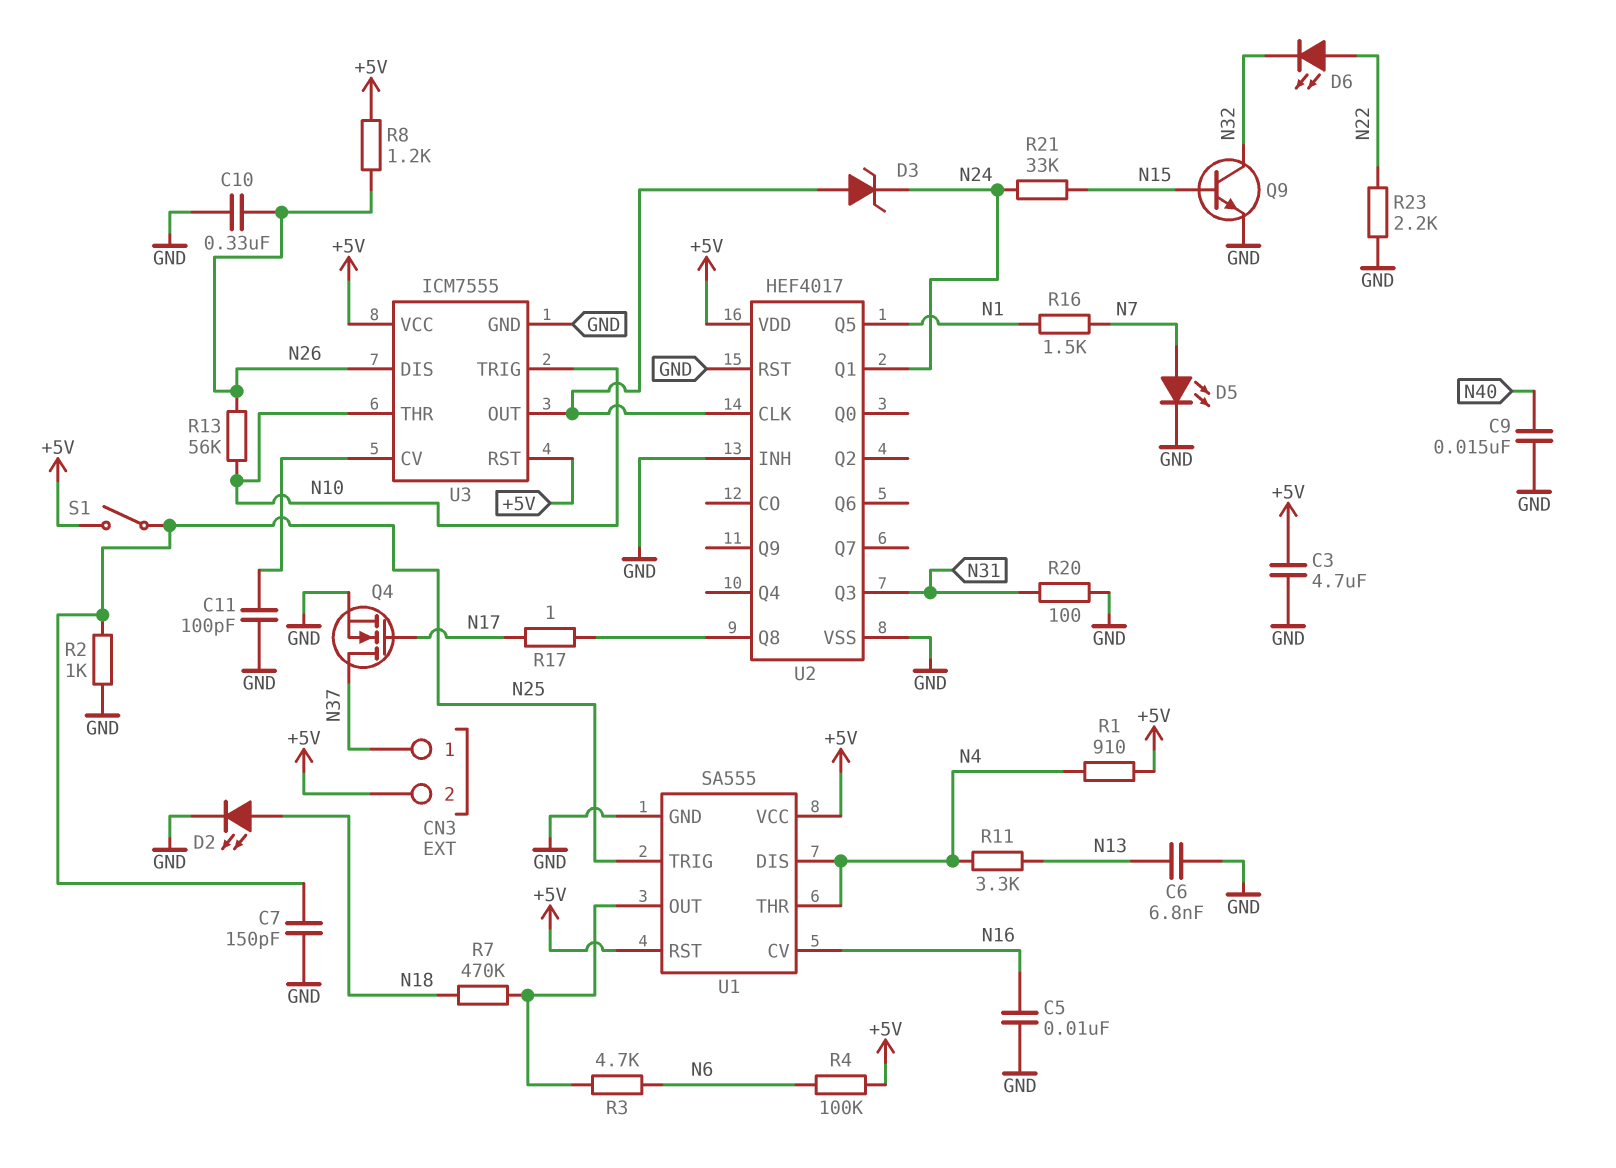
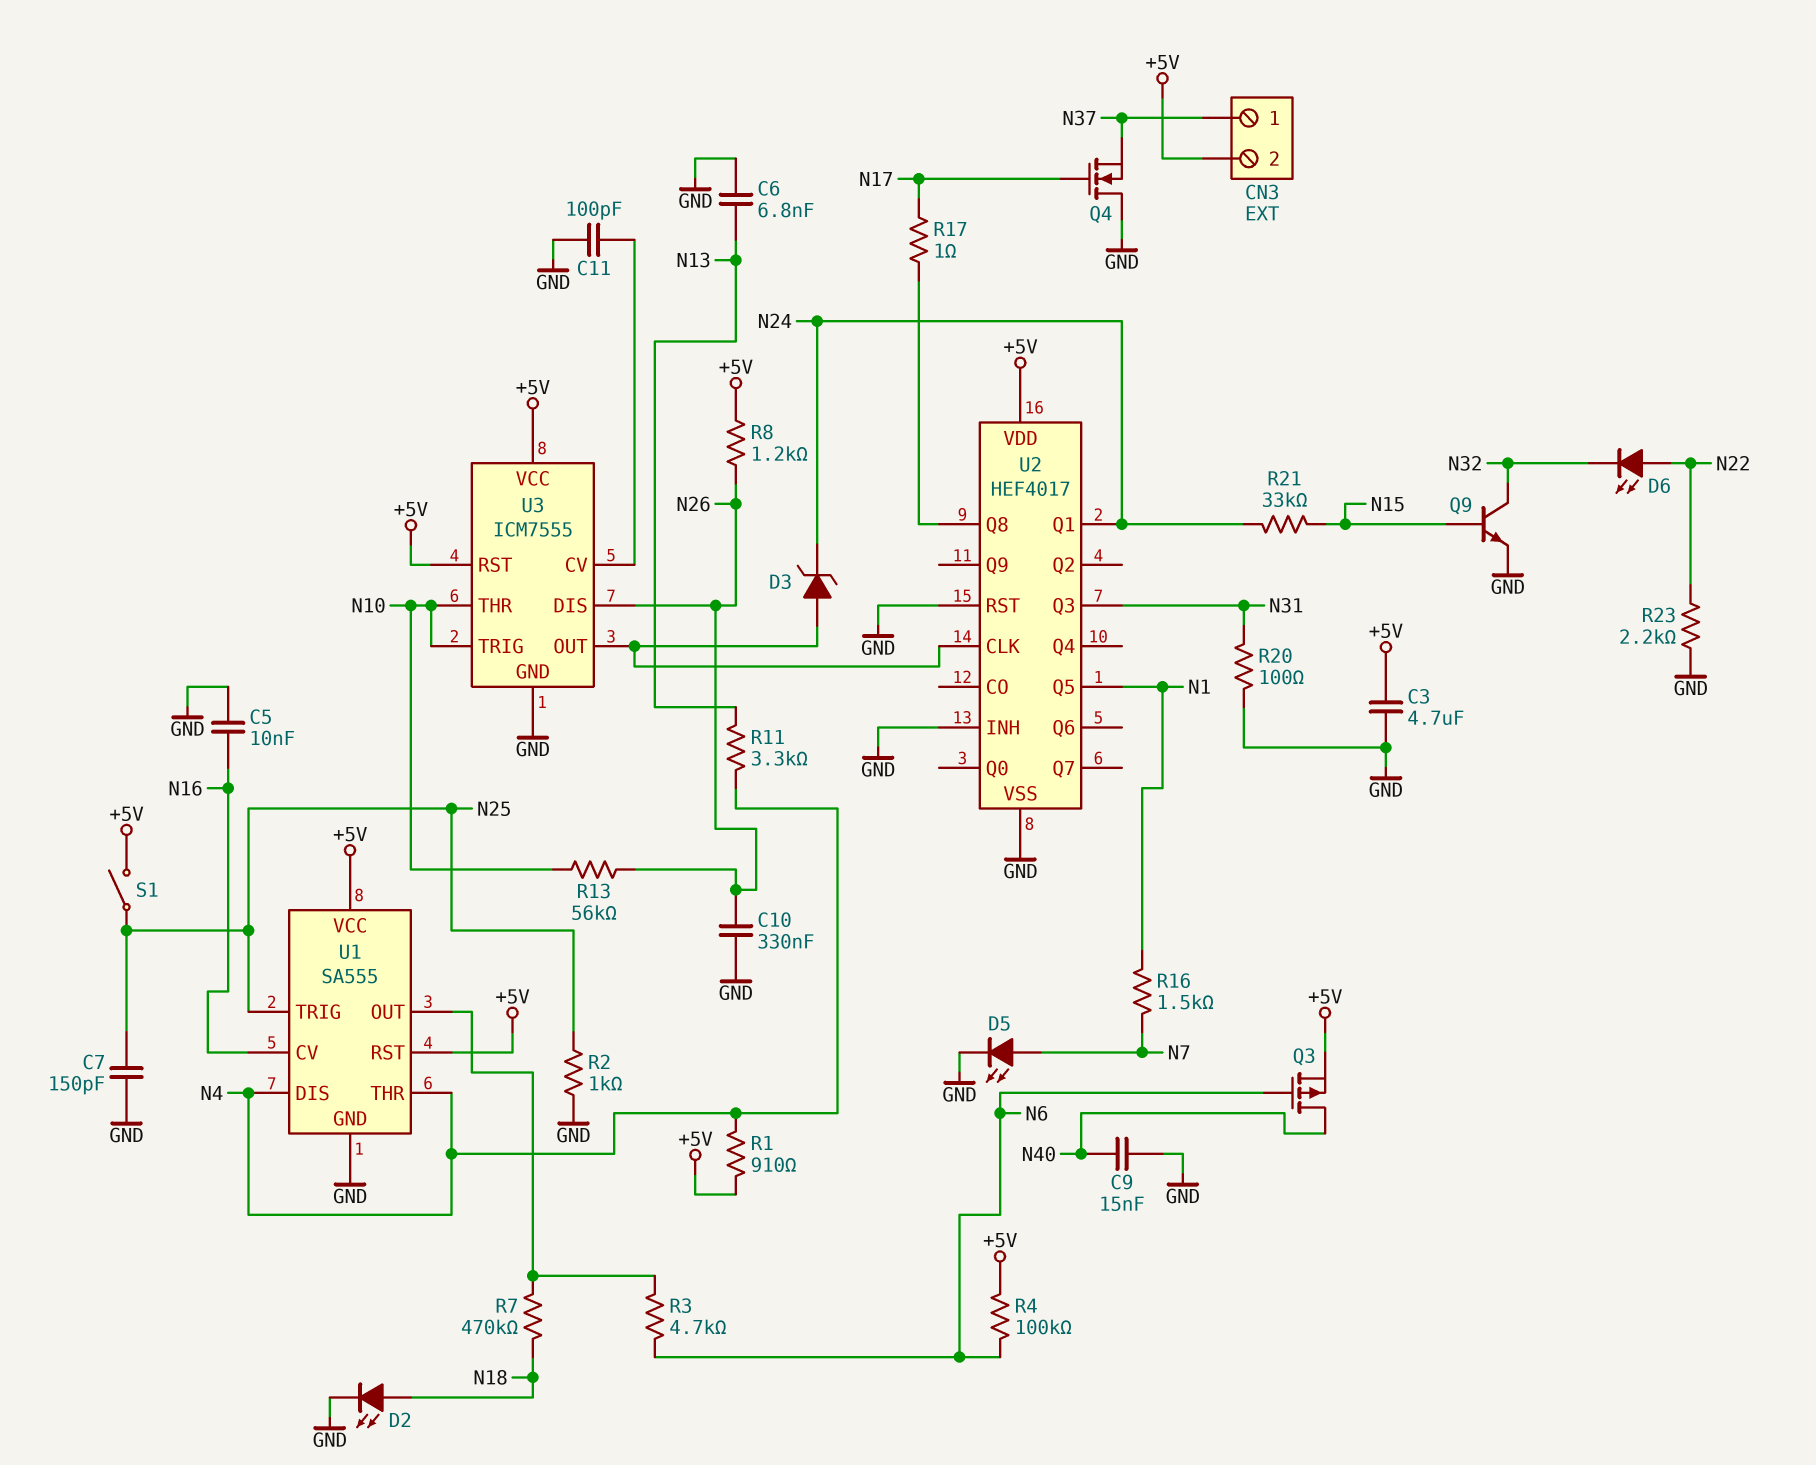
Q3: none -> PMOS (G N6, D N40, S +5V)
Q4: NMOS (G N17, D N37, S GND) -> NMOS (G N17, D GND, S N37)

